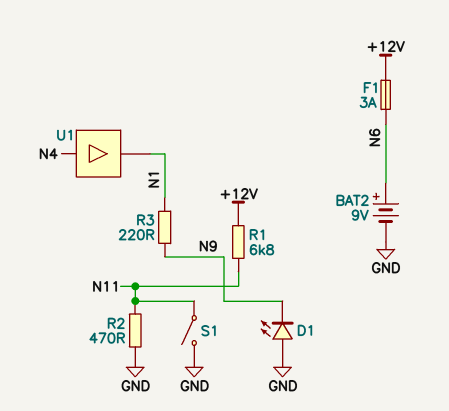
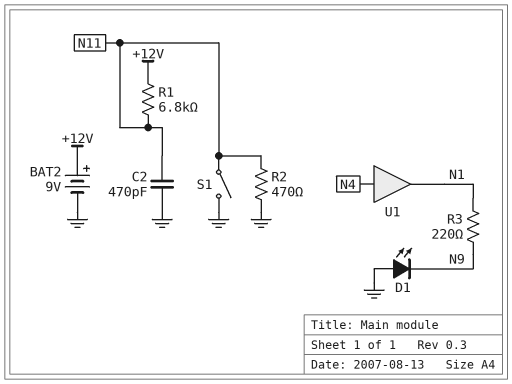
BAT2: 9V (plus N6, minus GND) -> 9V (plus +12V, minus GND)
C2: none -> 470pF (GND, N11)
F1: 3A (+12V, N6) -> none

